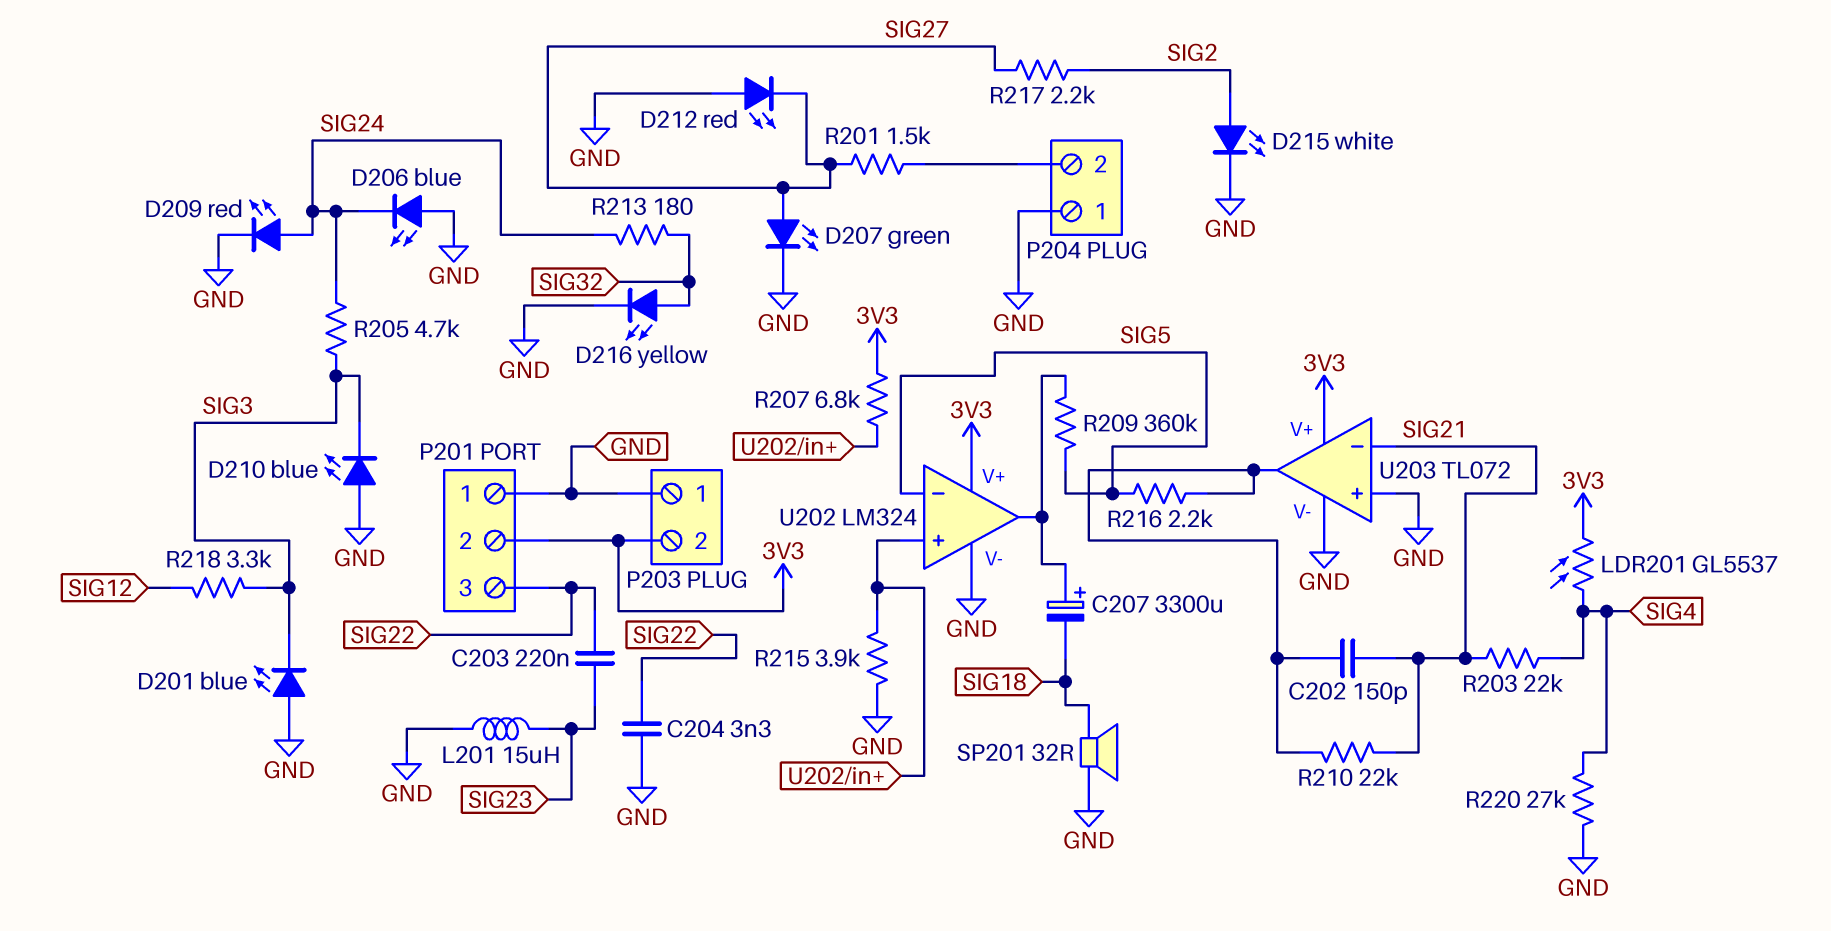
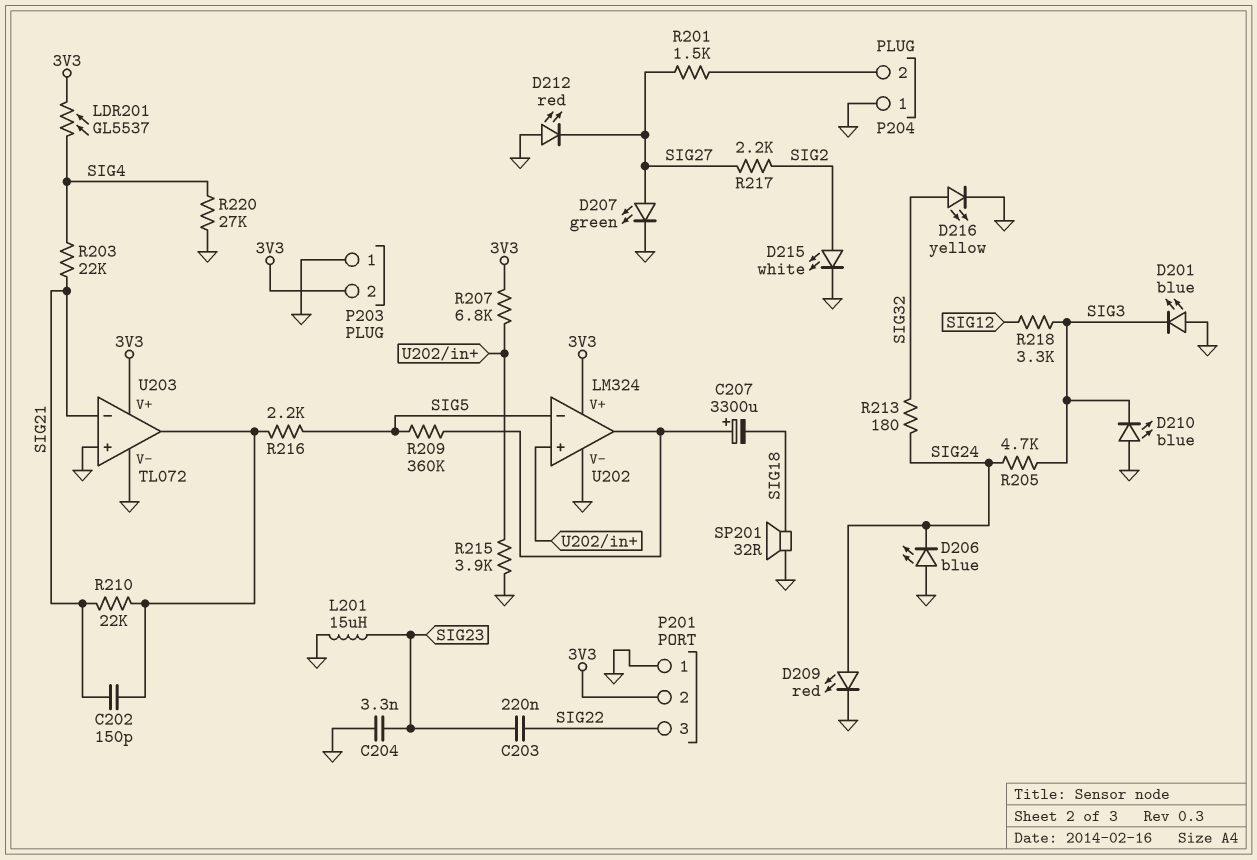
C204: 3.3nF (GND, SIG22) -> 3.3nF (GND, SIG23)

